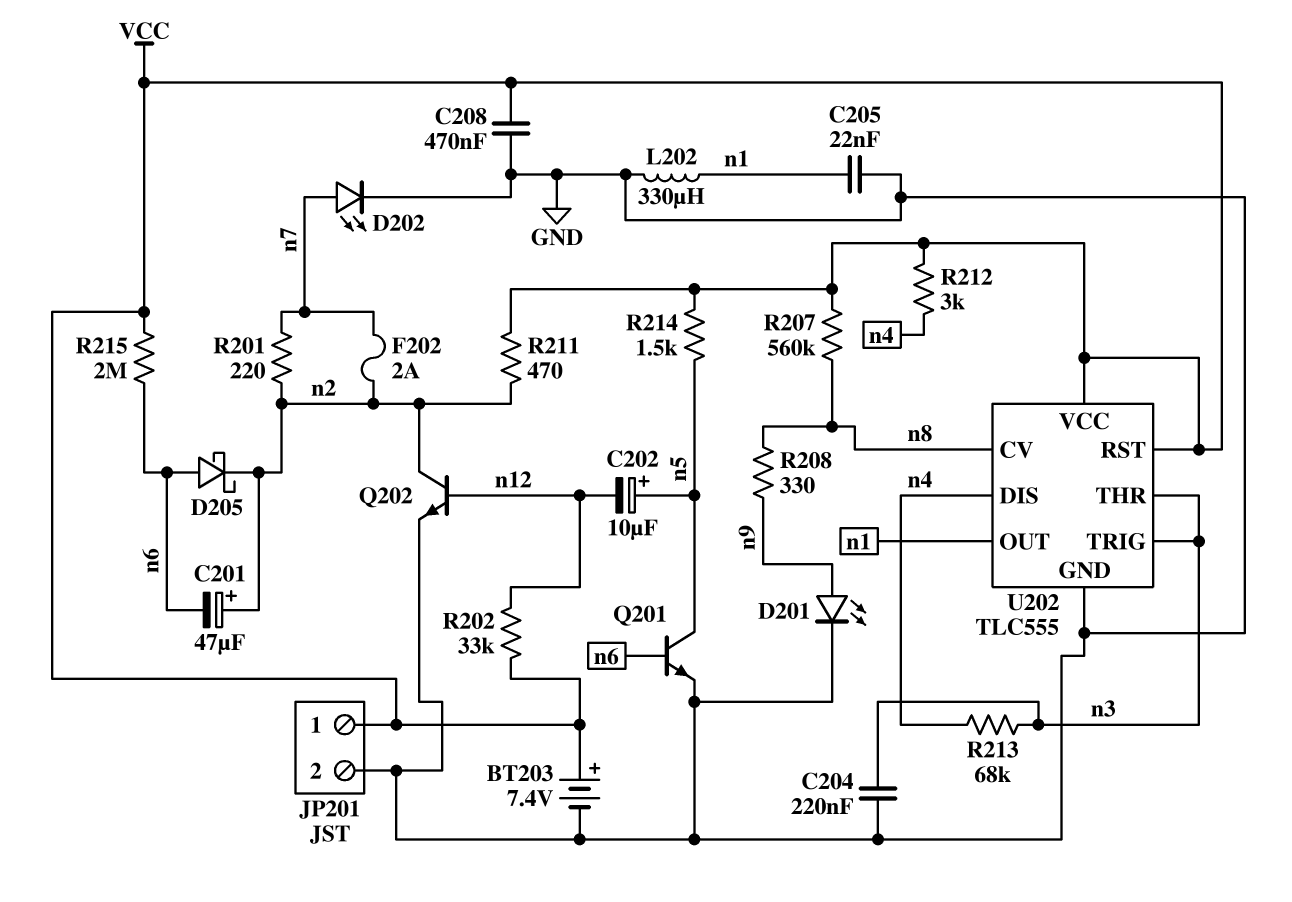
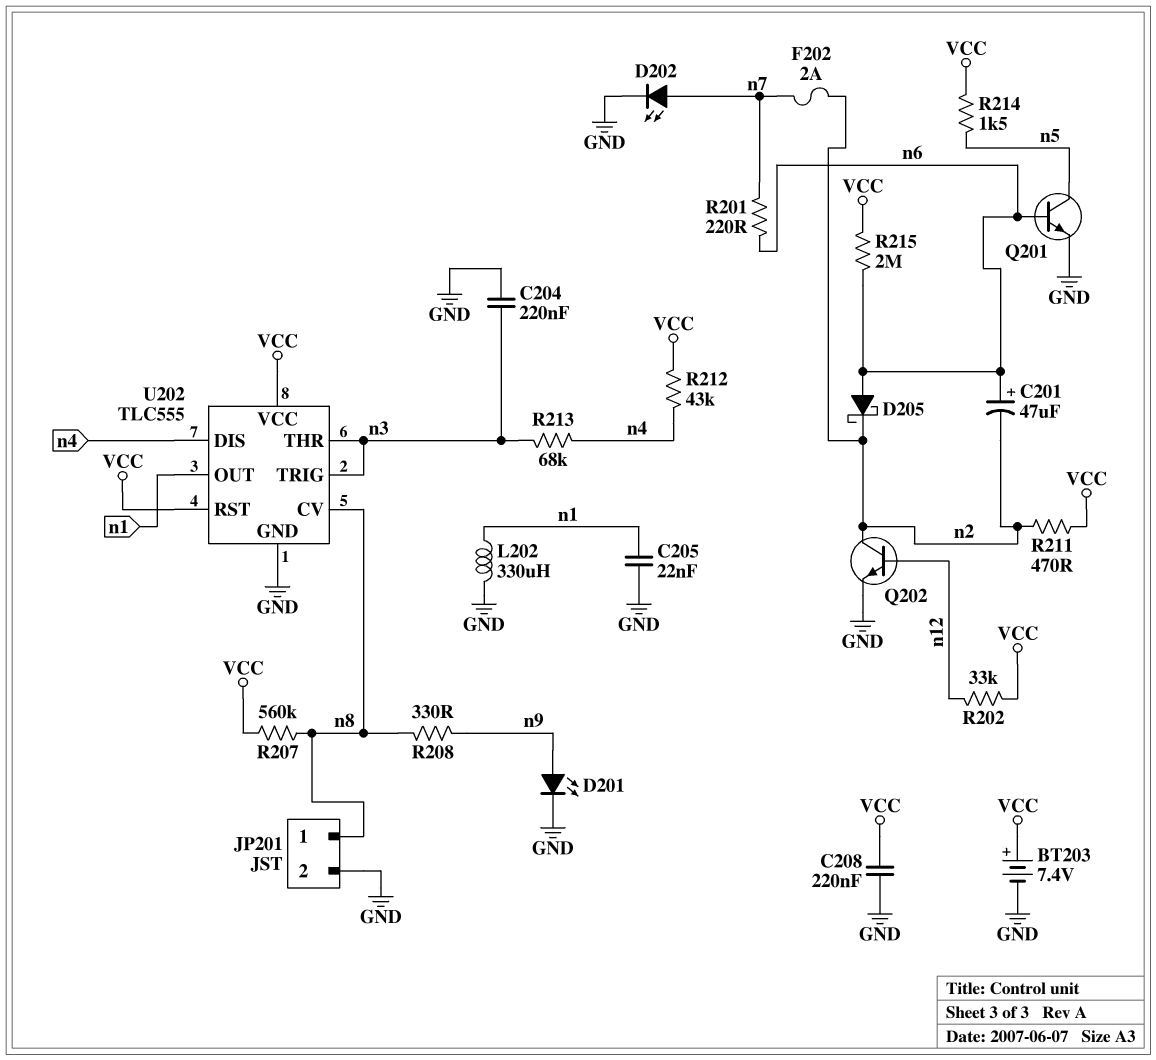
C201: 47uF (plus n2, minus n6) -> 47uF (plus n6, minus n2)
C202: 10uF (plus n5, minus n12) -> none
C208: 470nF (GND, VCC) -> 220nF (GND, VCC)
JP201 pin 1: VCC -> n8
R201: 220 (n2, n7) -> 220 (n6, n7)
R212: 3k (VCC, n4) -> 43k (VCC, n4)

